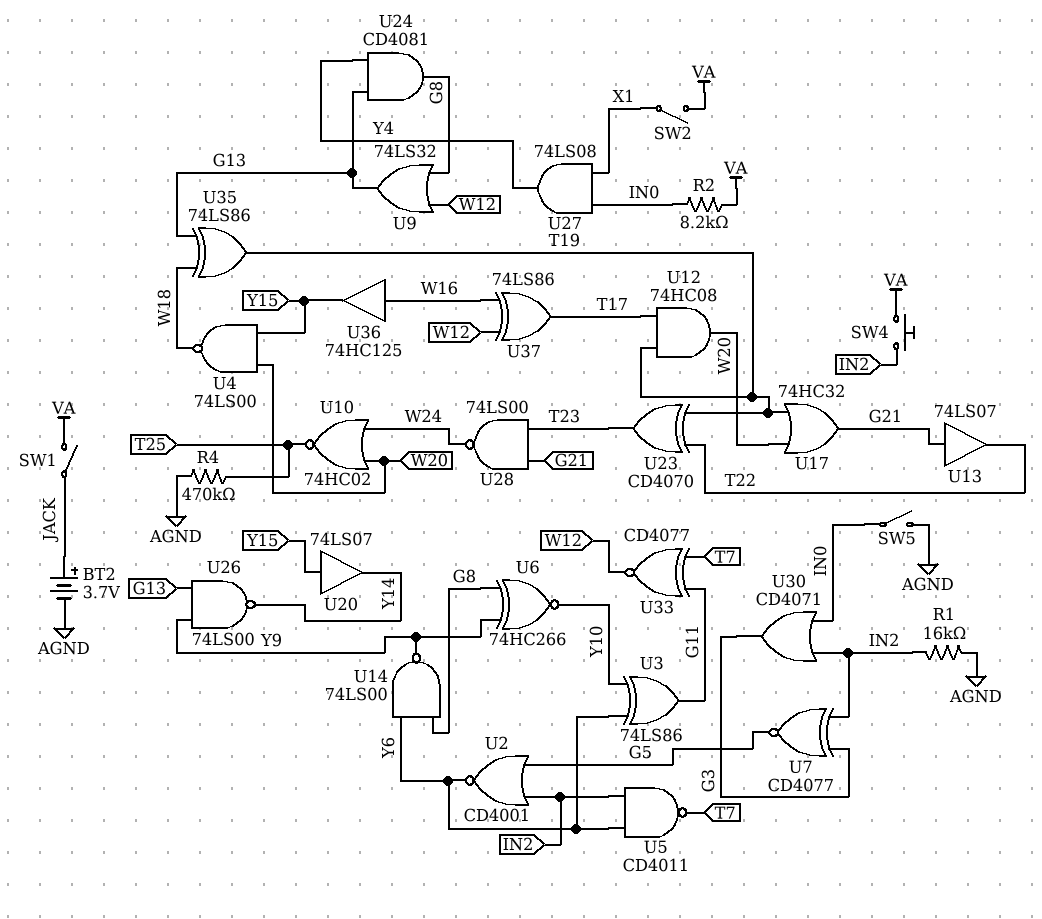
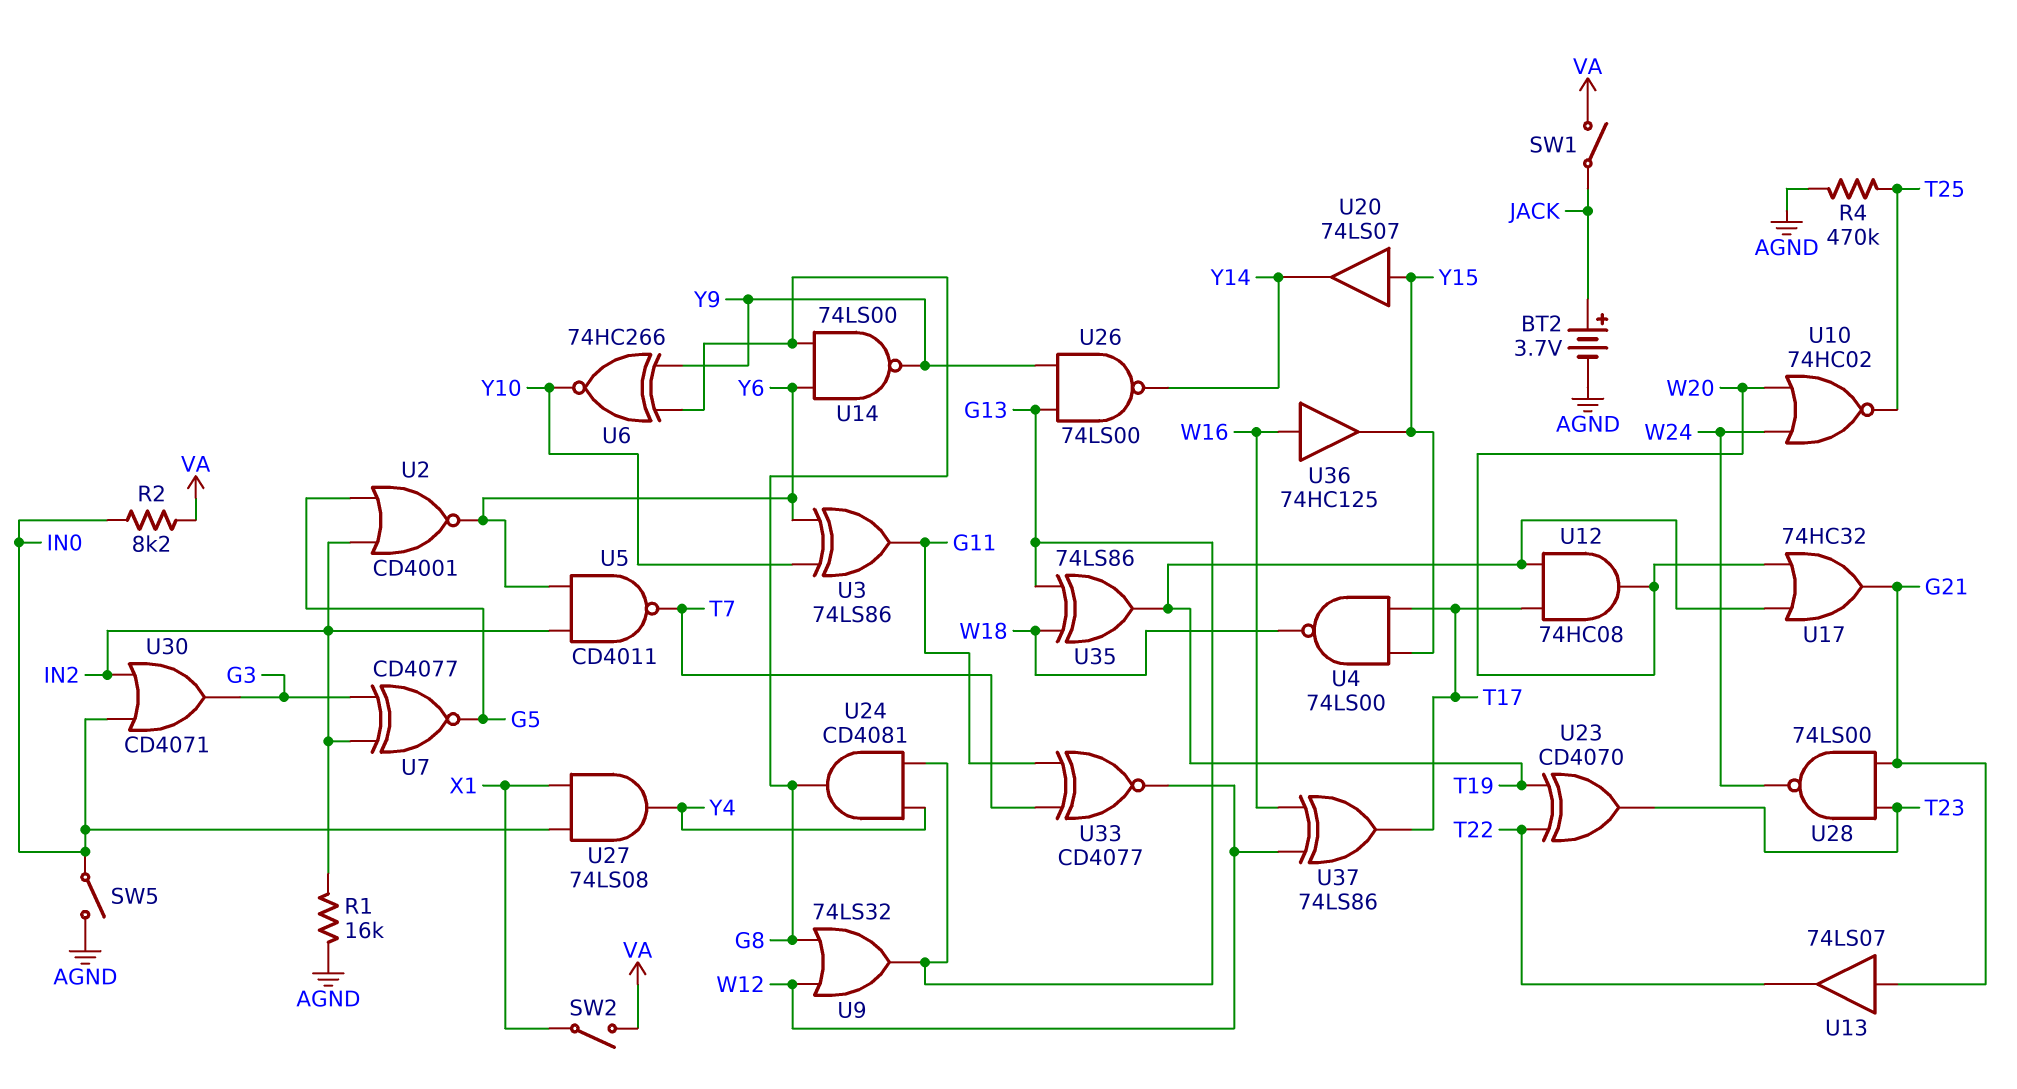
SW4: button (IN2, VA) -> none
U4: NAND 74LS00 (in W20, in Y15, out W18) -> NAND 74LS00 (in T17, in Y15, out W18)

